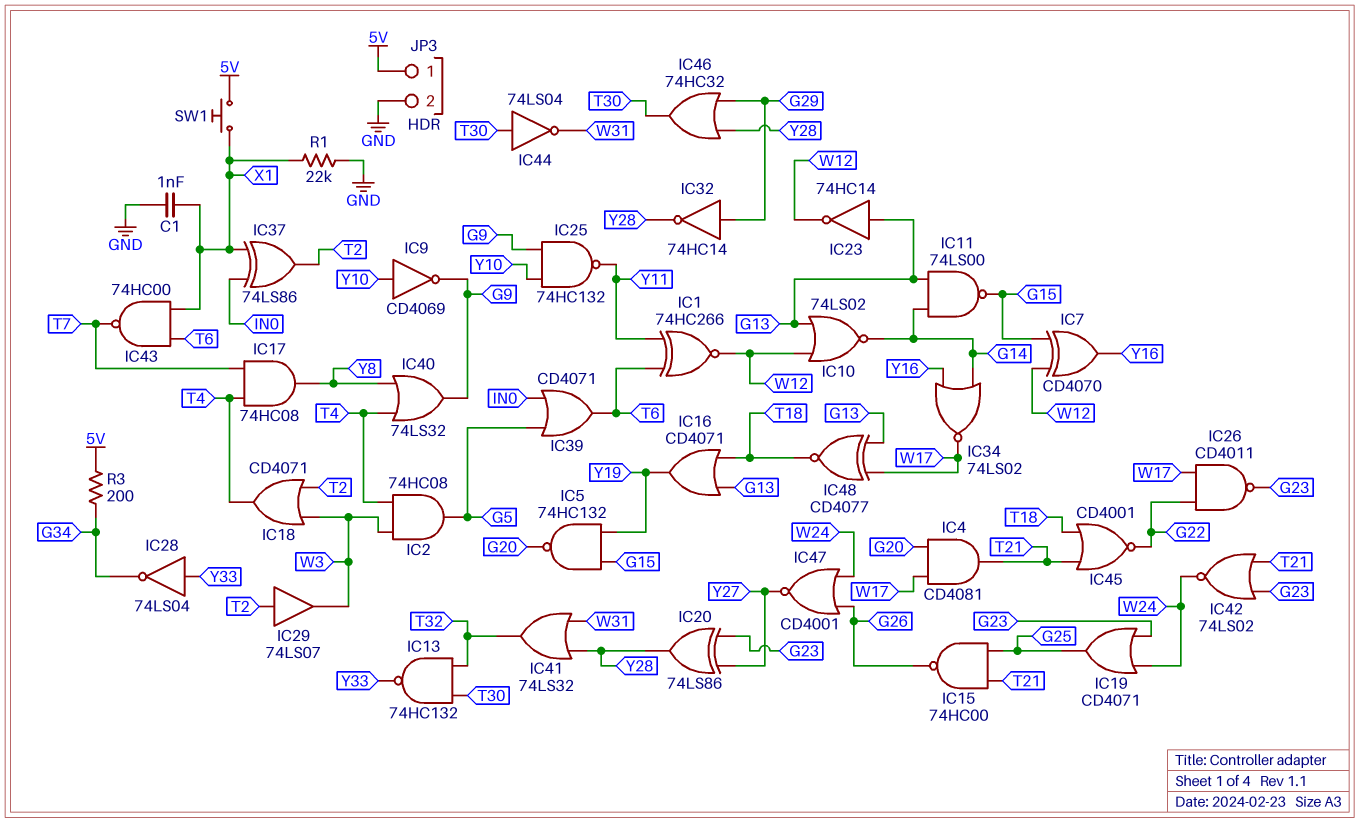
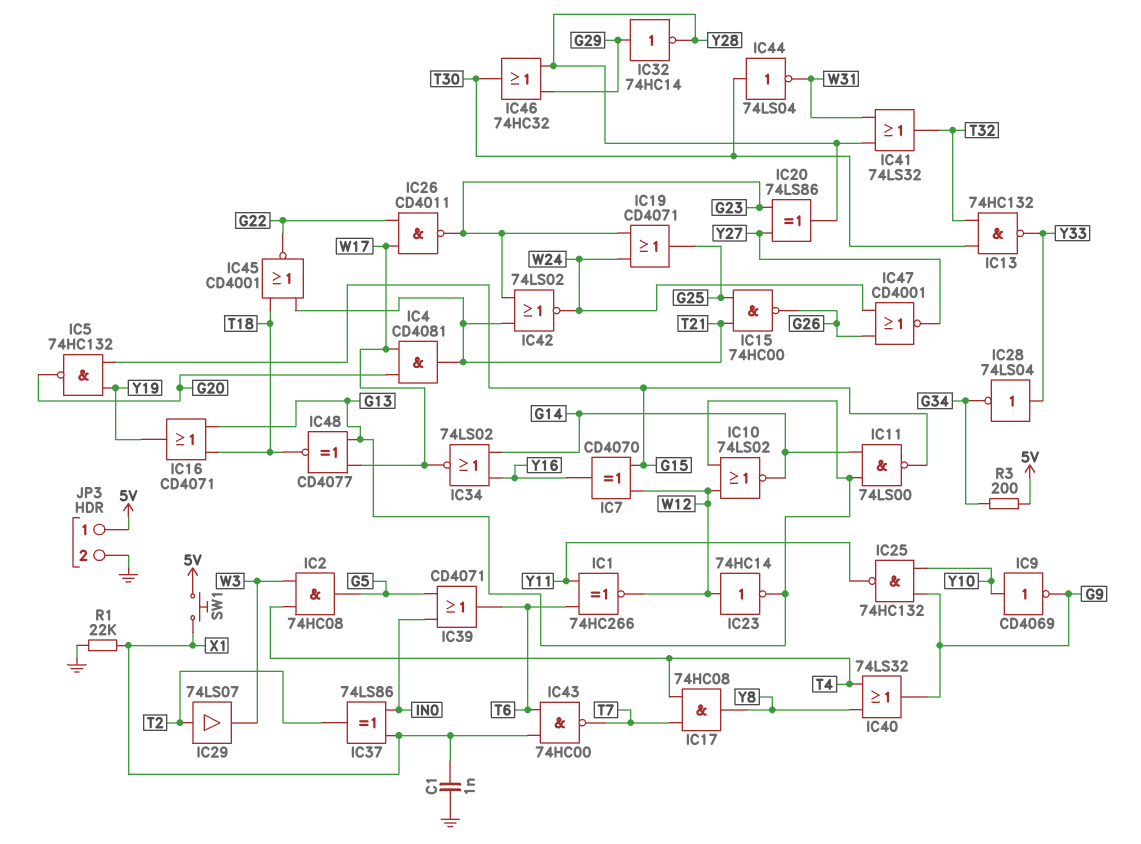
IC18: OR CD4071 (in T2, in W3, out T4) -> none
IC23: NOT 74HC14 (in G13, out W12) -> NOT 74HC14 (in W12, out G13)

